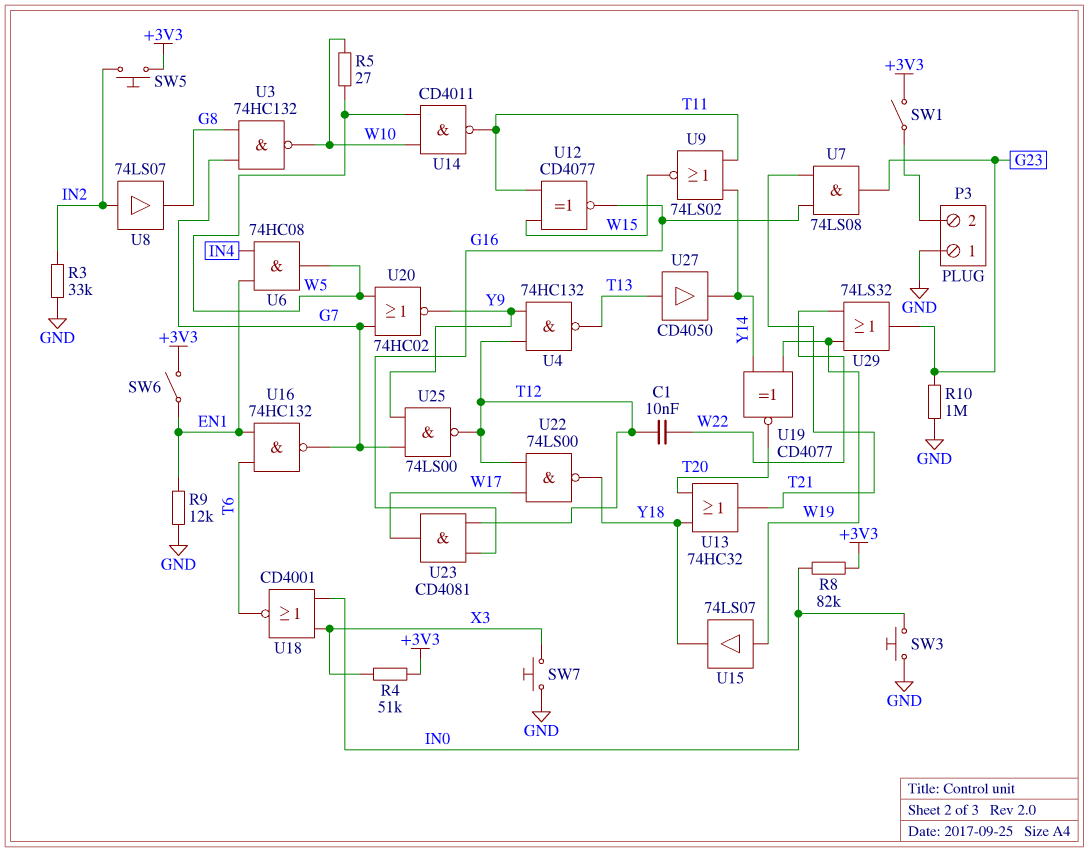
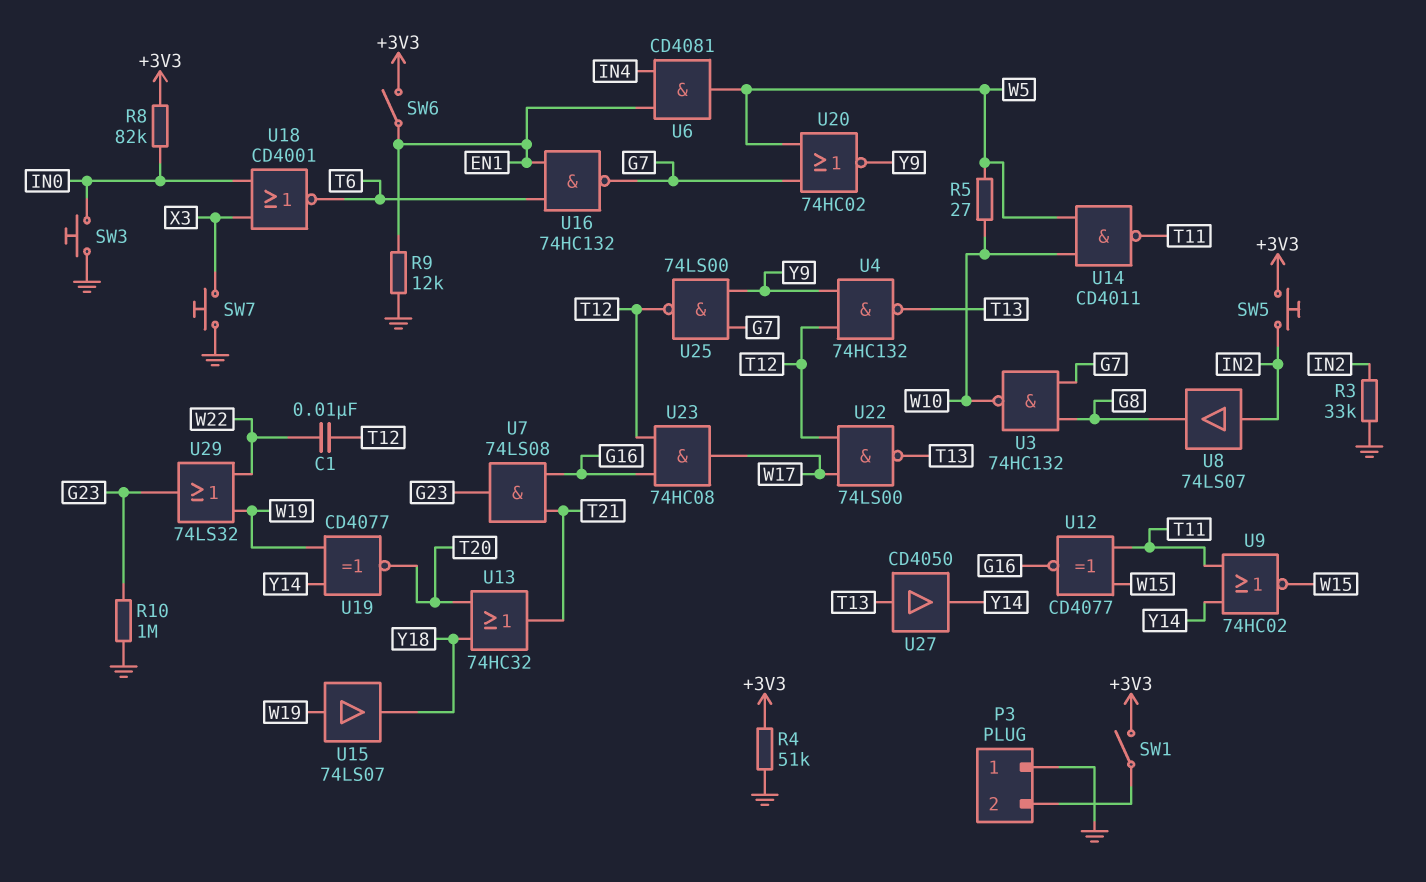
R4: 51k (+3V3, X3) -> 51k (+3V3, GND)
U6: AND 74HC08 (in EN1, in IN4, out W5) -> AND CD4081 (in EN1, in IN4, out W5)
U9: NOR 74LS02 (in T11, in Y14, out W15) -> NOR 74HC02 (in T11, in Y14, out W15)
U22: NAND 74LS00 (in T12, in W17, out Y18) -> NAND 74LS00 (in T12, in W17, out T13)
U23: AND CD4081 (in G16, in T12, out W17) -> AND 74HC08 (in G16, in T12, out W17)

